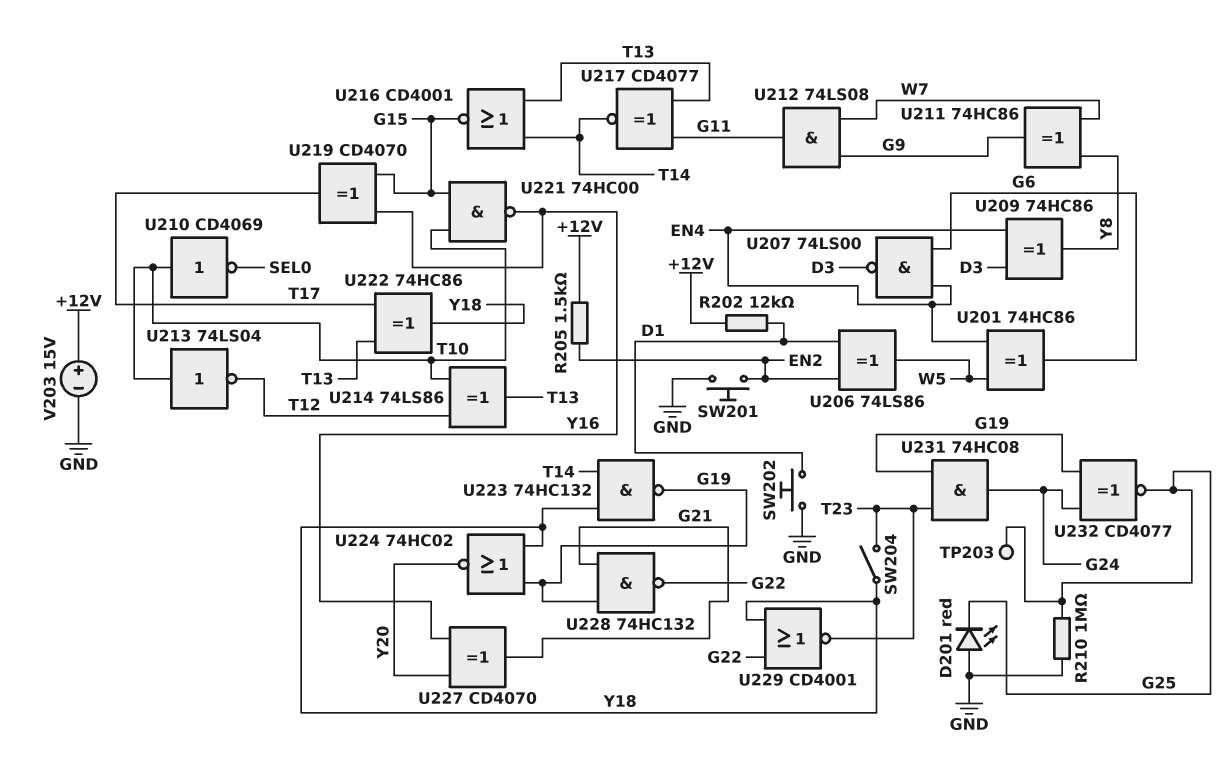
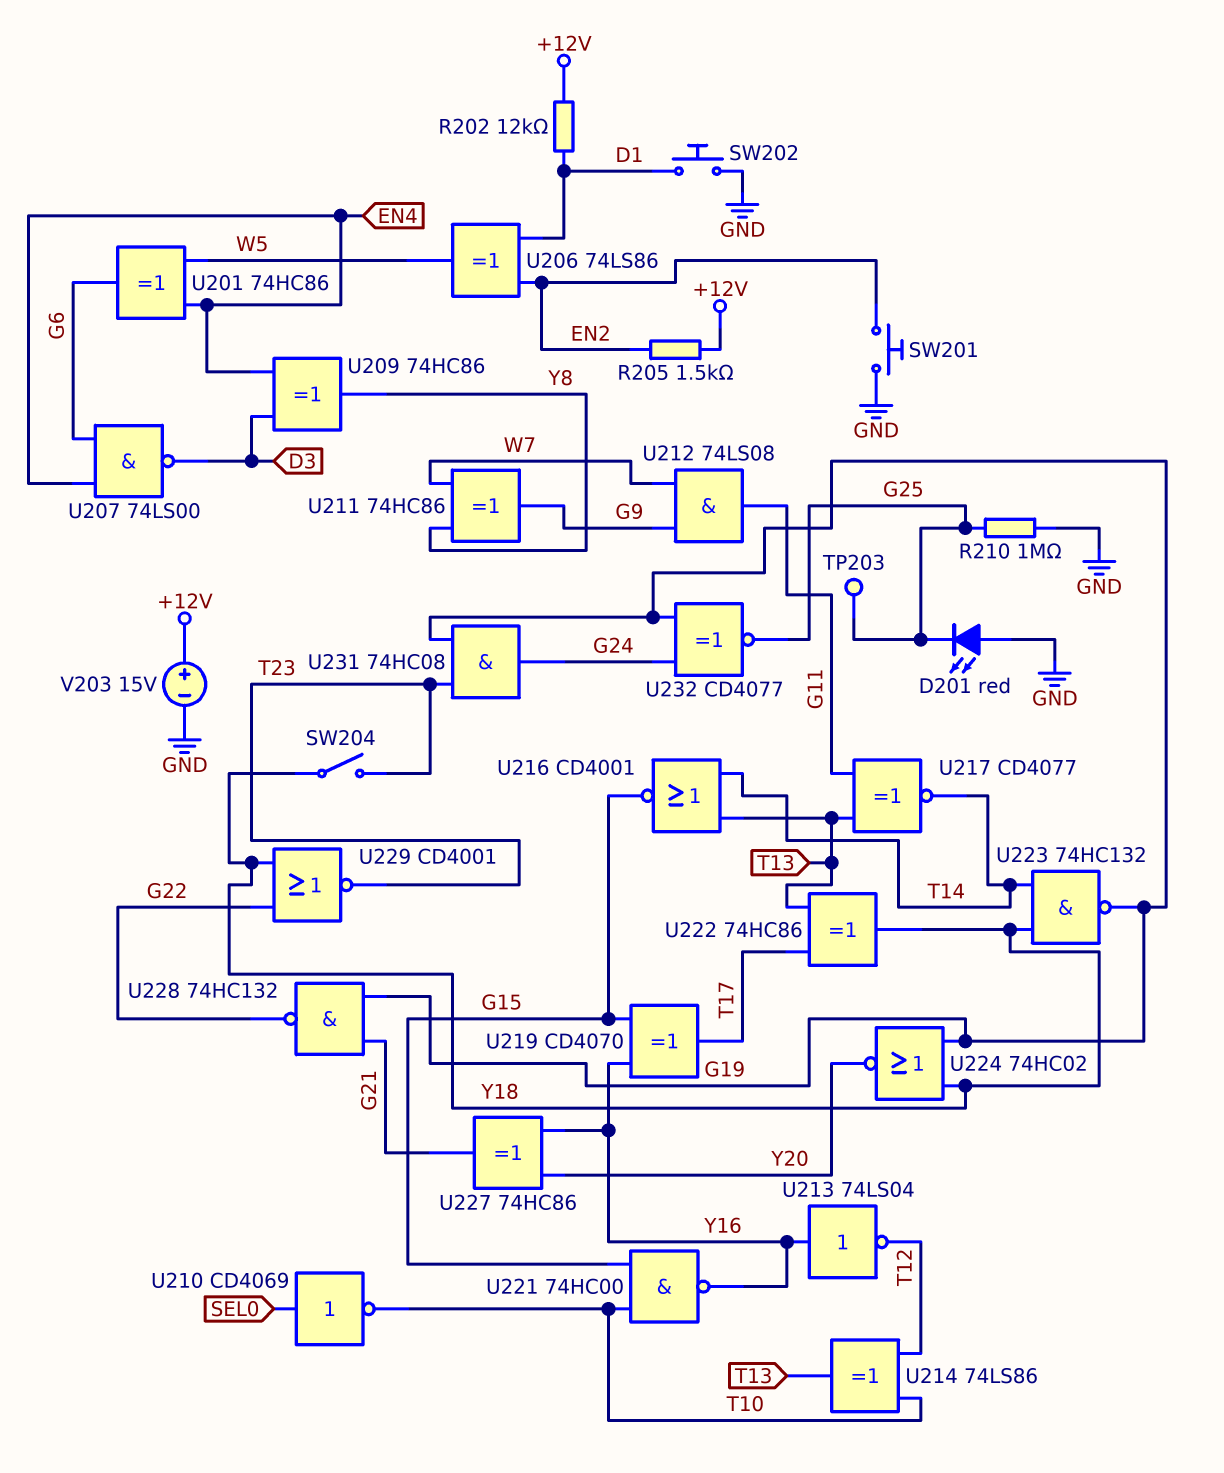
U210: NOT CD4069 (in T10, out SEL0) -> NOT CD4069 (in SEL0, out T10)
U213: NOT 74LS04 (in T10, out T12) -> NOT 74LS04 (in Y16, out T12)
U227: XOR CD4070 (in Y16, in Y20, out G21) -> XOR 74HC86 (in Y16, in Y20, out G21)

